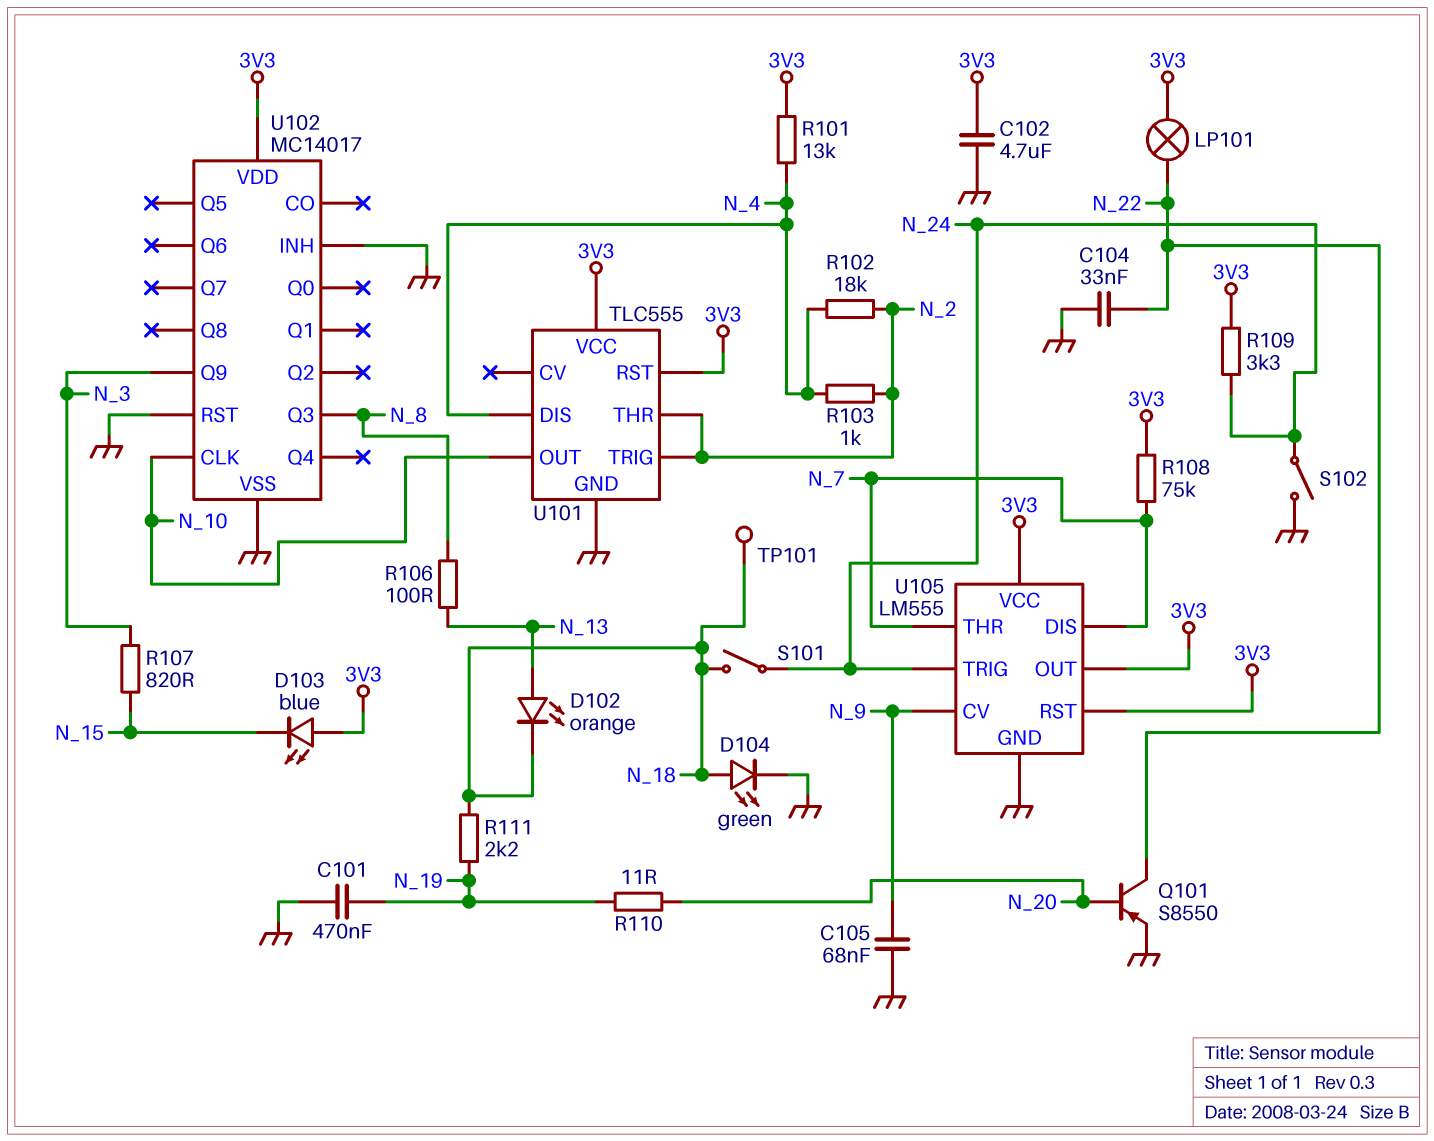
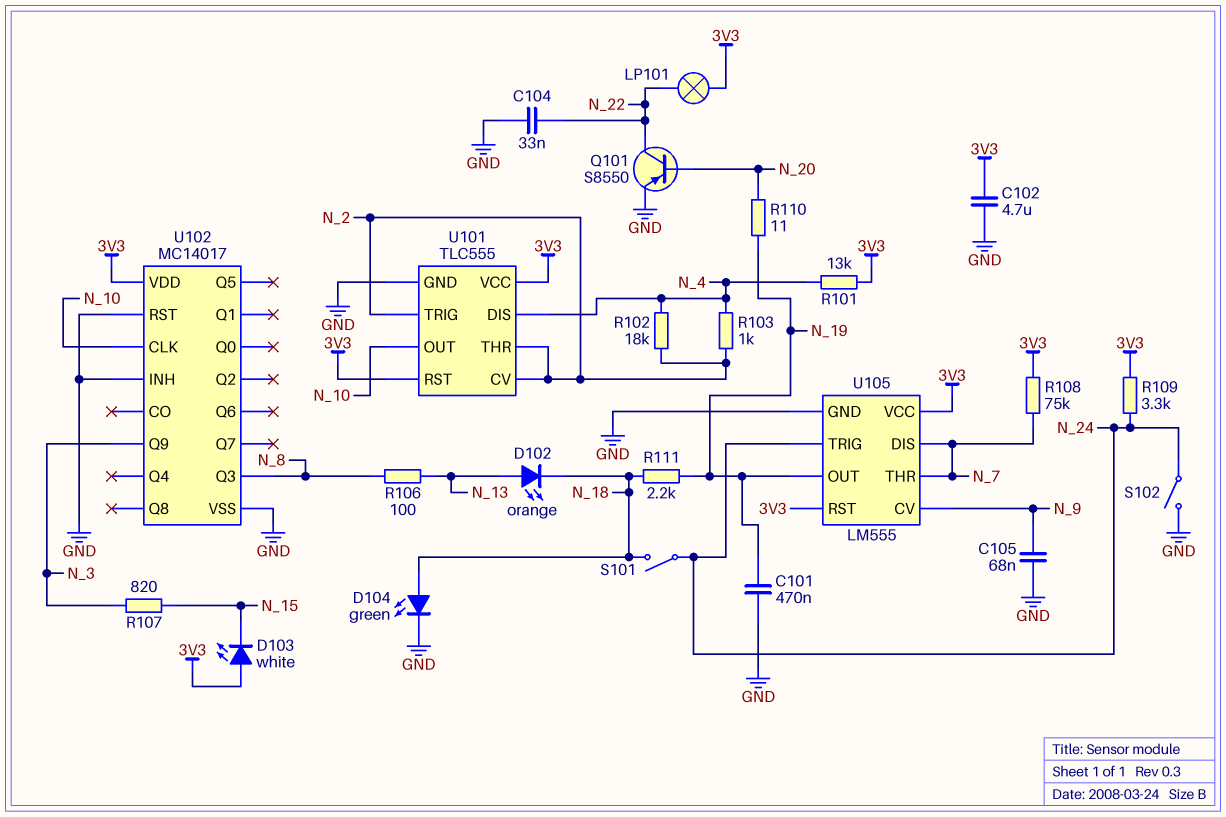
D103: LED blue (A 3V3, K N_15) -> LED white (A 3V3, K N_15)
TP101: test point (N_18) -> none
U101 pin CV: none -> N_2
U105 pin OUT: 3V3 -> N_19

